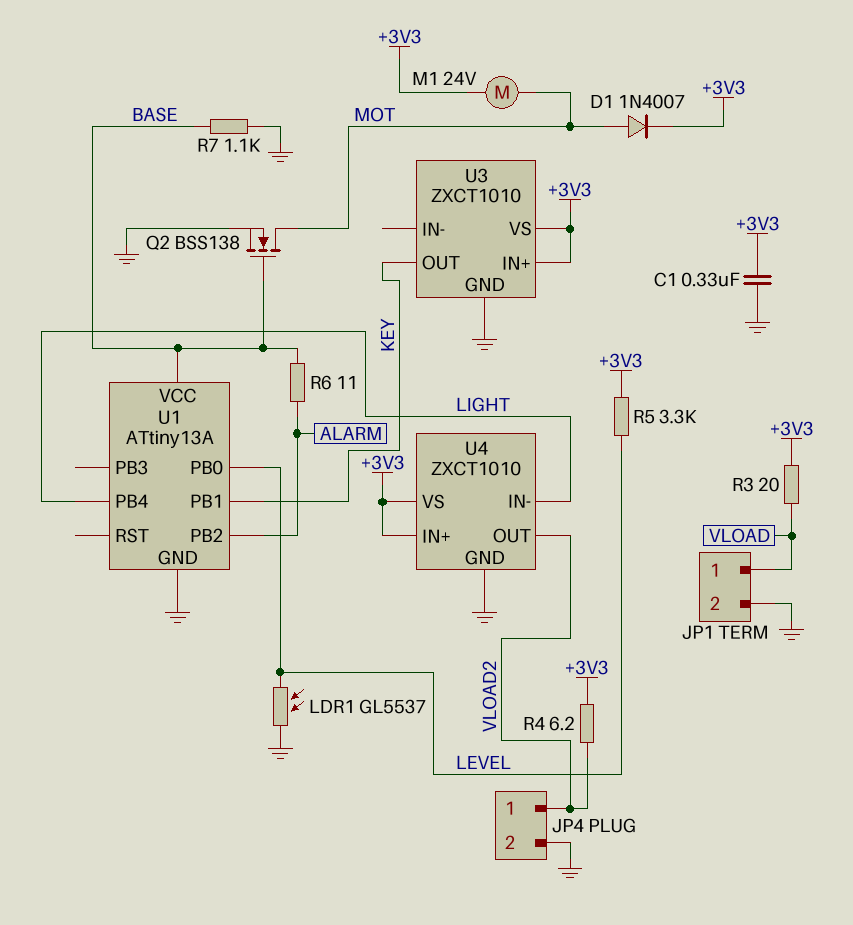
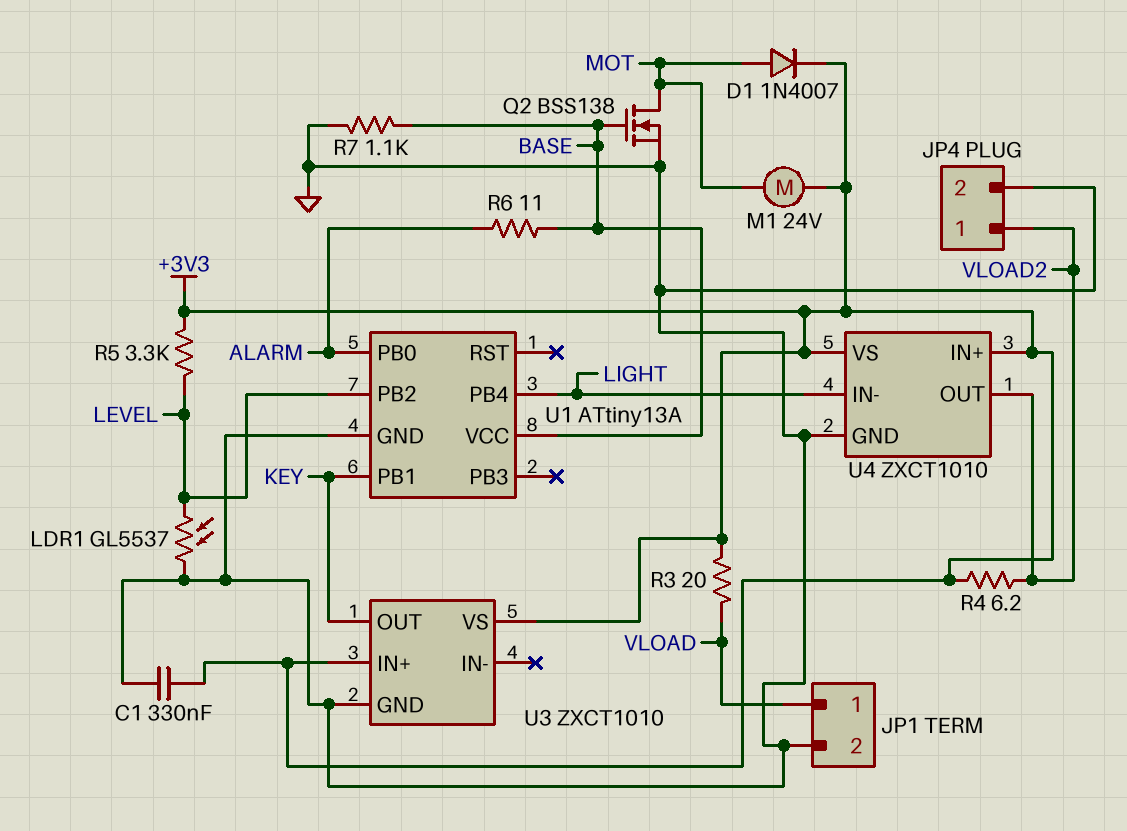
U1 pin PB0: LEVEL -> ALARM
U1 pin PB2: ALARM -> LEVEL

